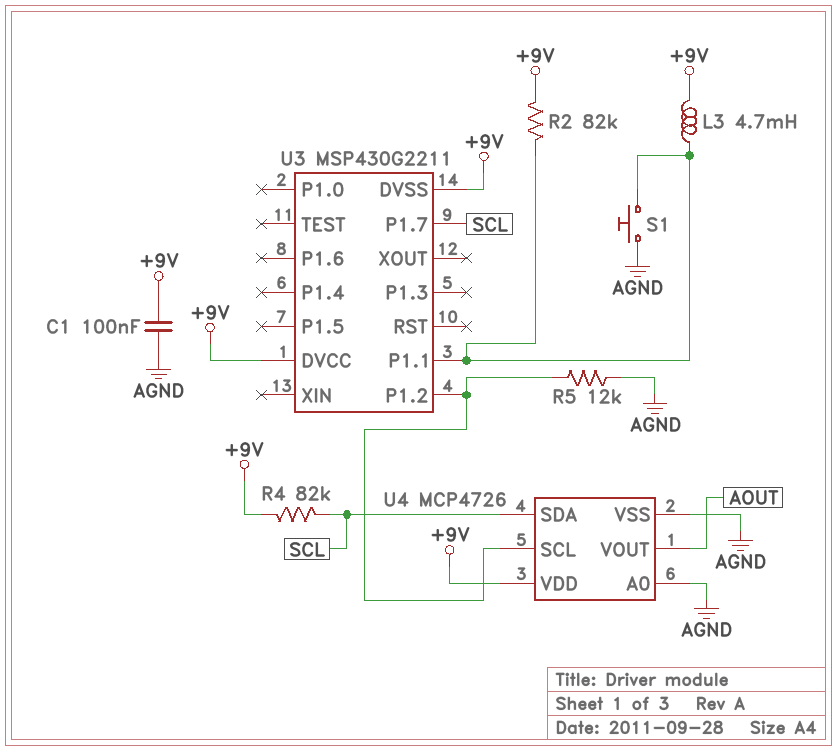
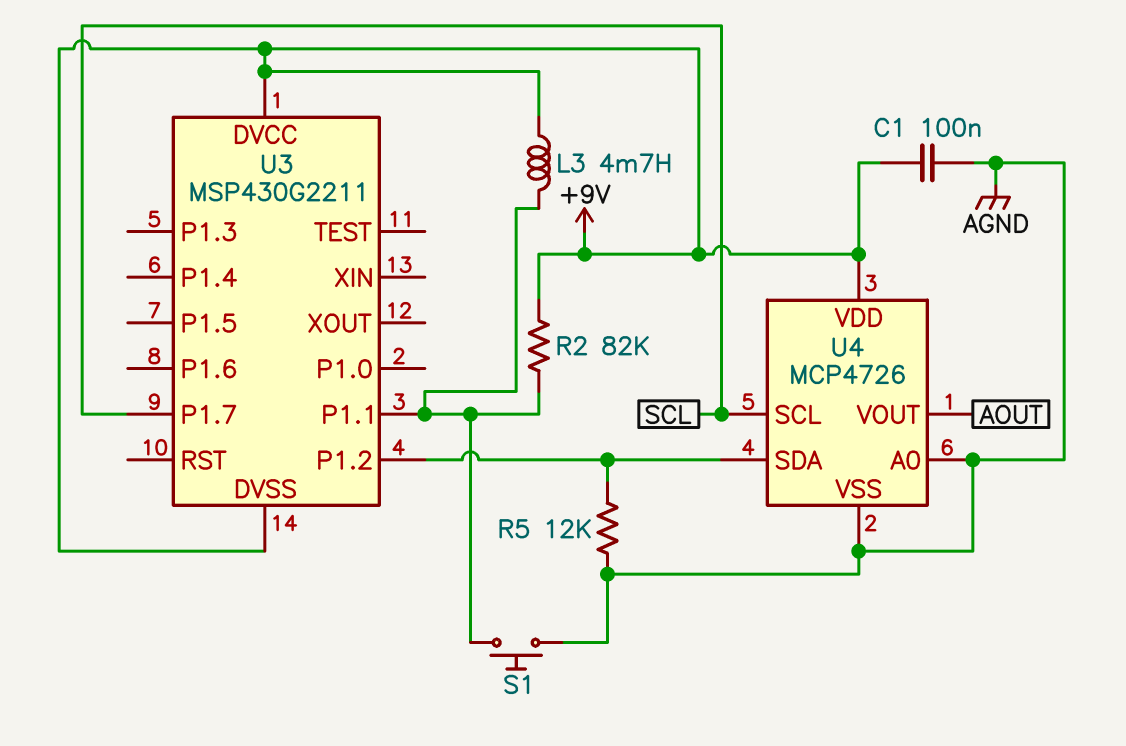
R4: 82k (+9V, SCL) -> none
U4 pin SCL: U3/P1.2 -> SCL
U4 pin SDA: SCL -> U3/P1.2

